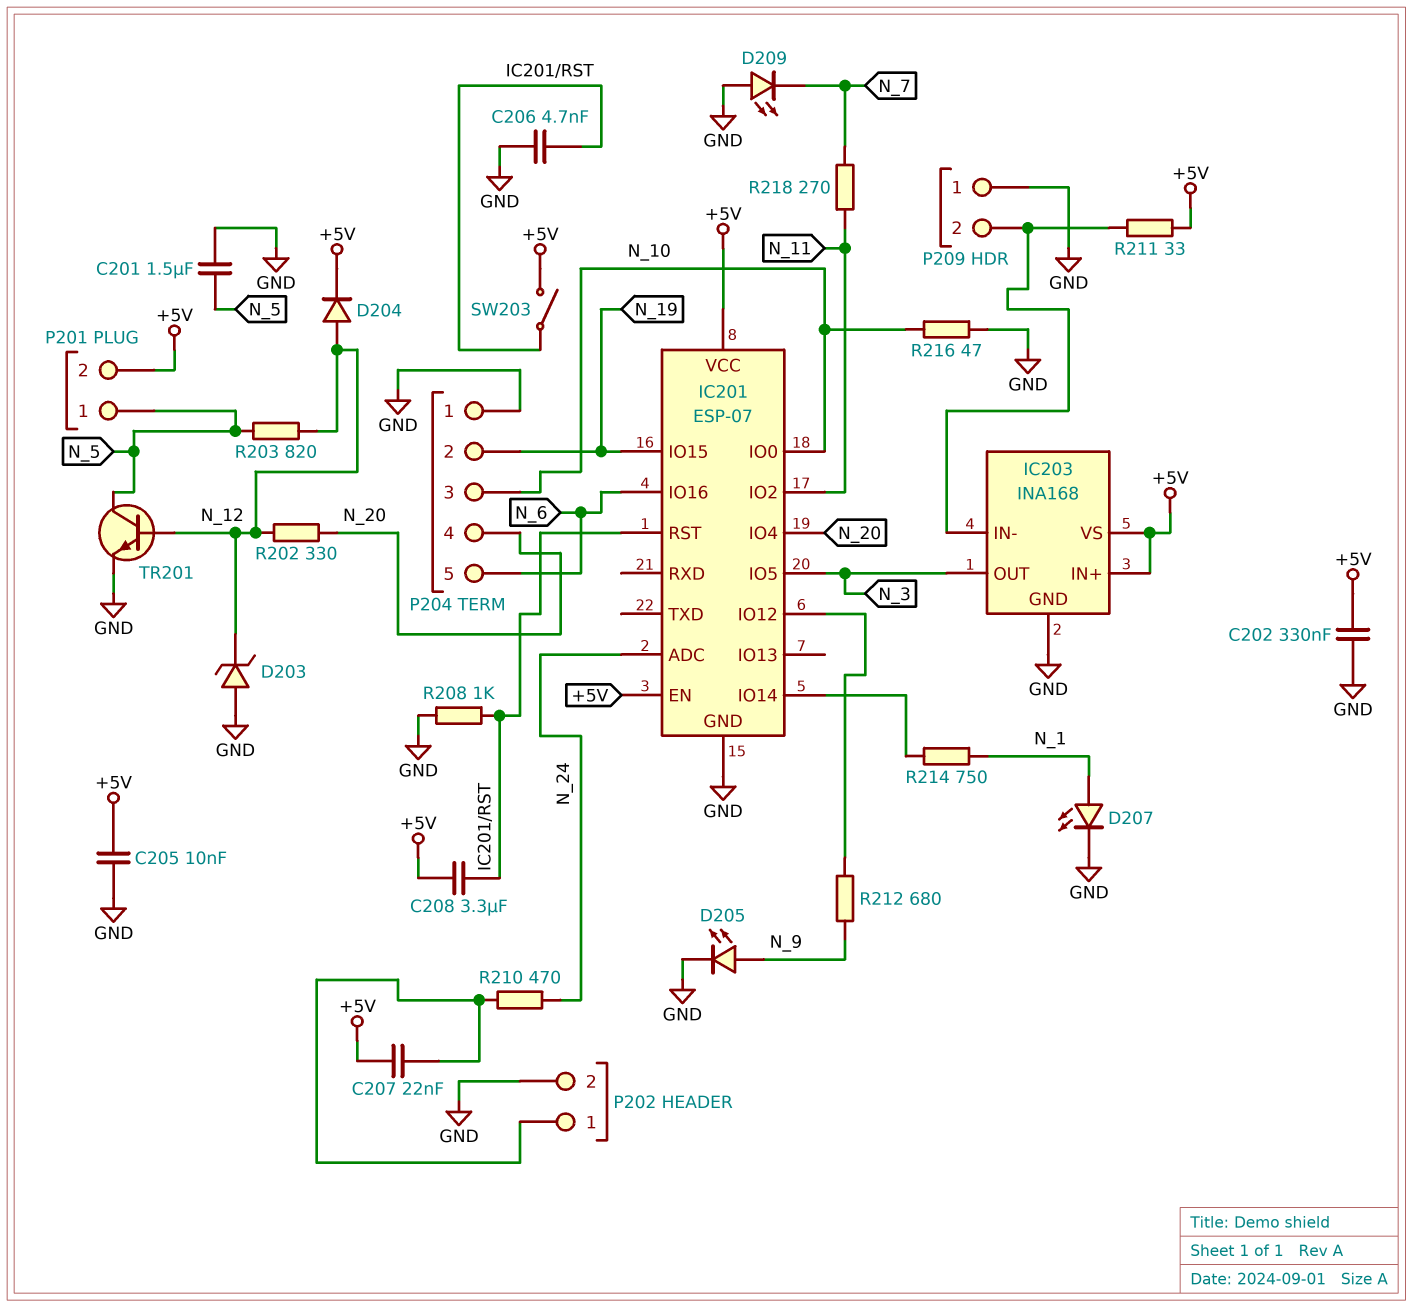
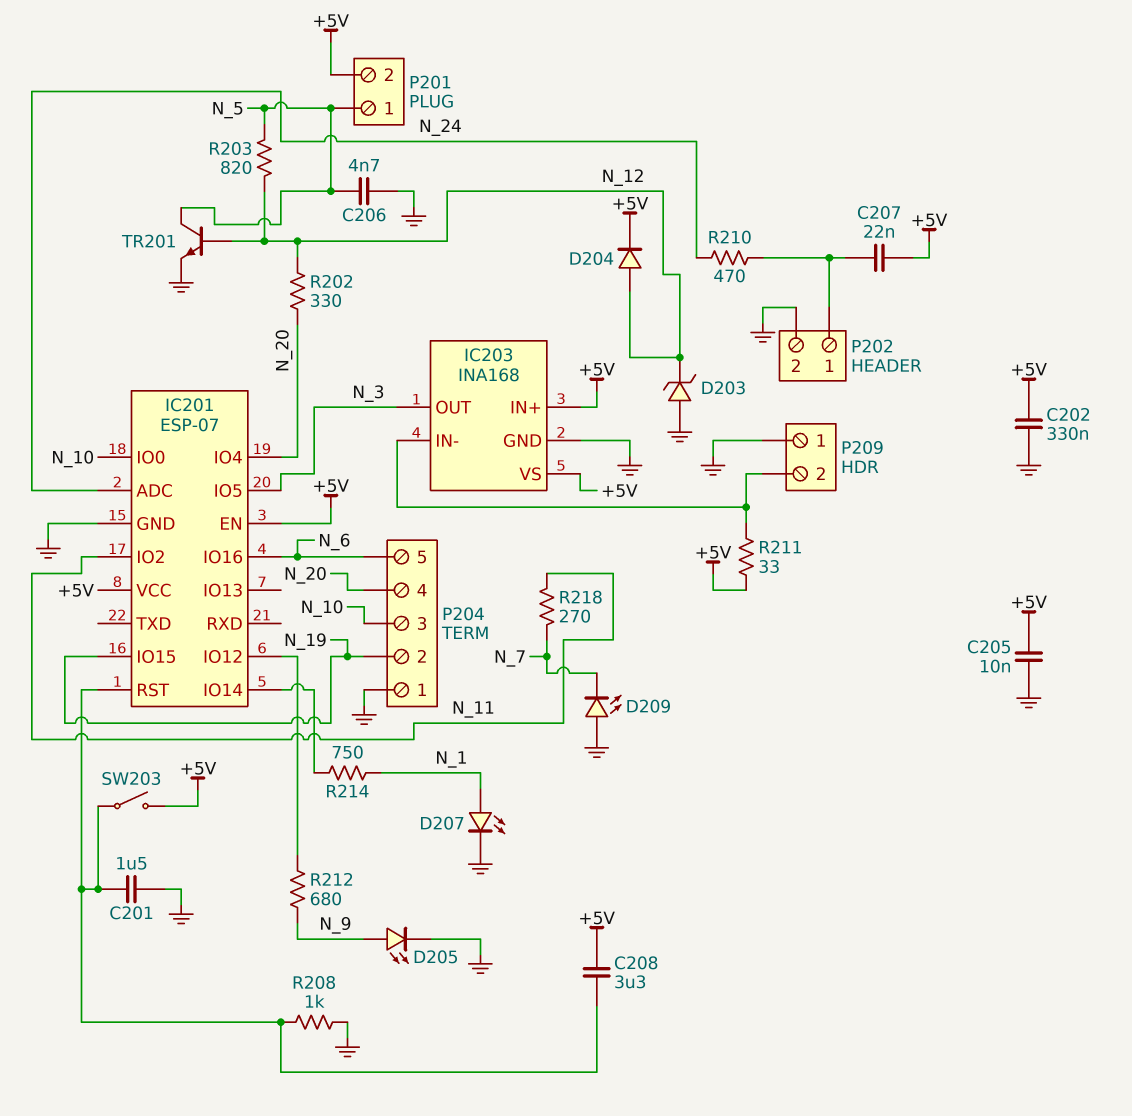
C201: 1.5uF (GND, N_5) -> 1.5uF (GND, IC201/RST)
C206: 4.7nF (GND, IC201/RST) -> 4.7nF (GND, N_5)
R216: 47 (GND, N_10) -> none

